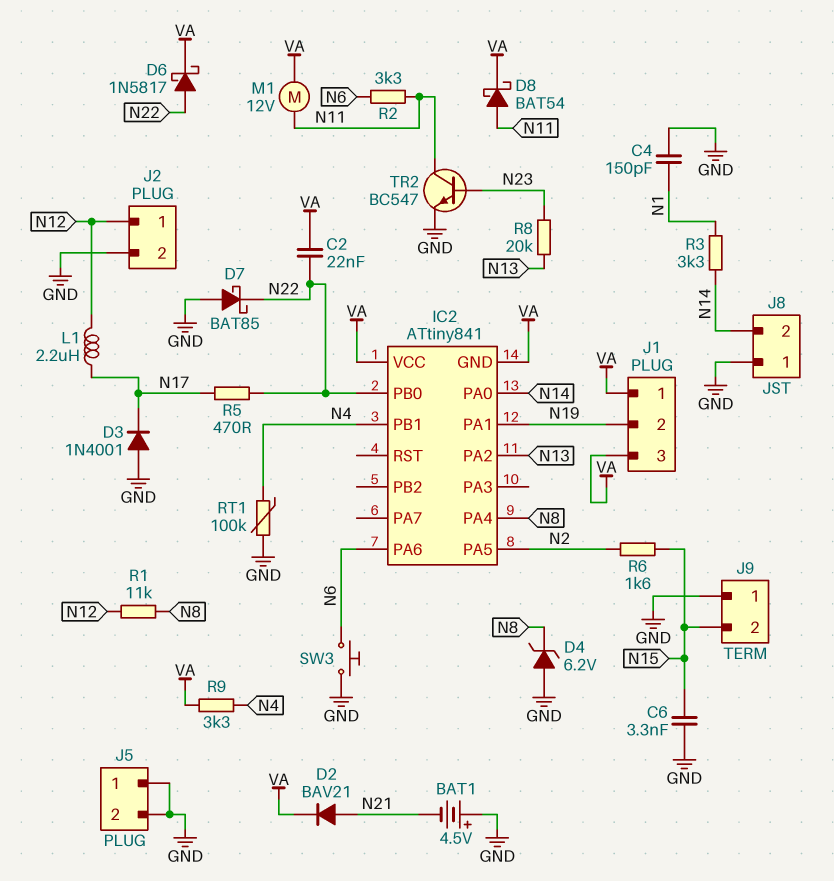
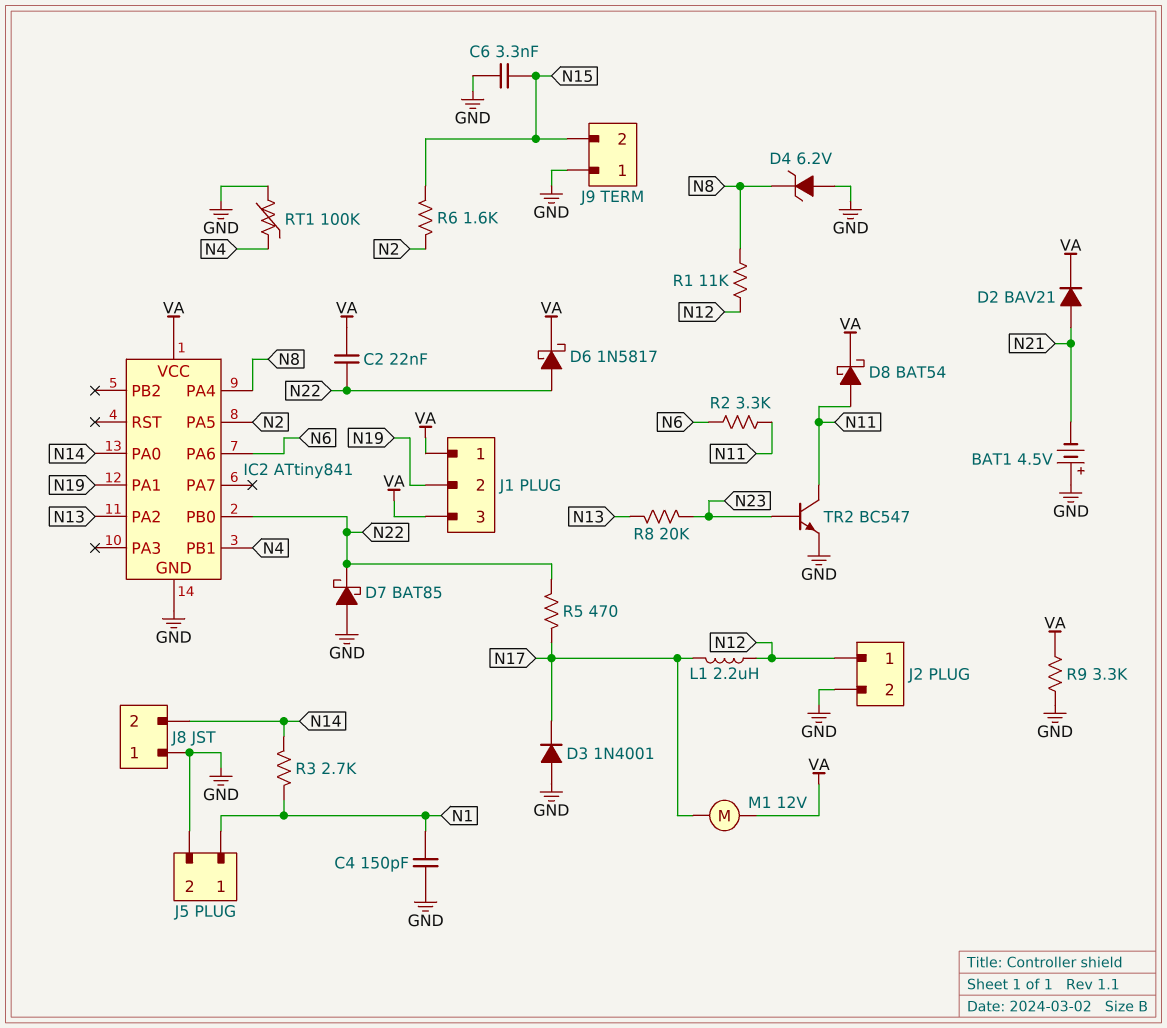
IC2 pin GND: VA -> GND
J5 pin 1: GND -> N1
M1: motor 12V (N11, VA) -> motor 12V (N17, VA)
R3: 3.3k (N1, N14) -> 2.7k (N1, N14)
R9: 3.3k (N4, VA) -> 3.3k (GND, VA)
SW3: button (GND, N6) -> none

